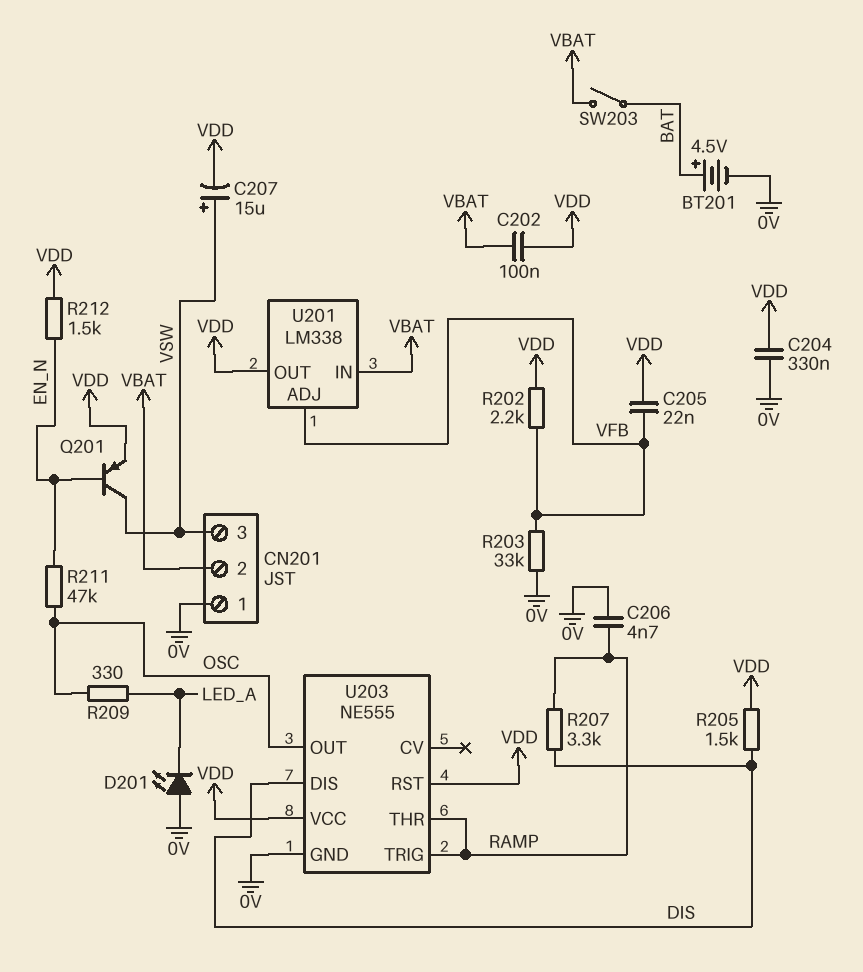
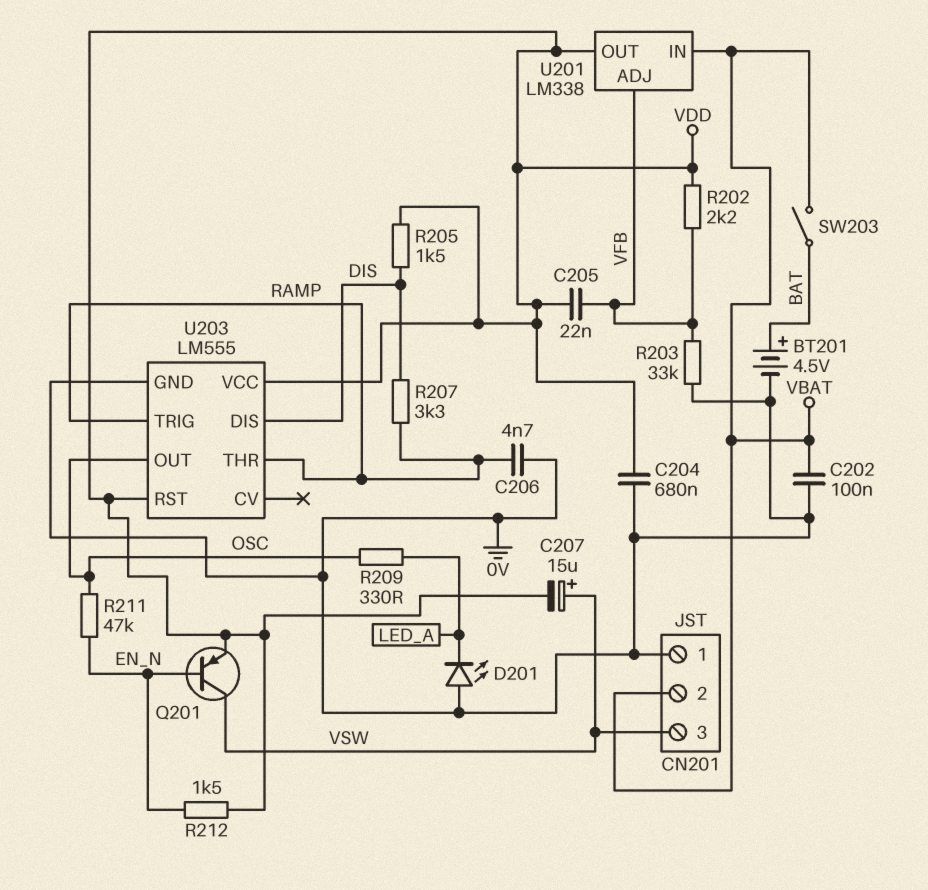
C202: 100nF (VBAT, VDD) -> 100nF (0V, VBAT)
C204: 330nF (0V, VDD) -> 680nF (0V, VDD)
U203: NE555 -> LM555

